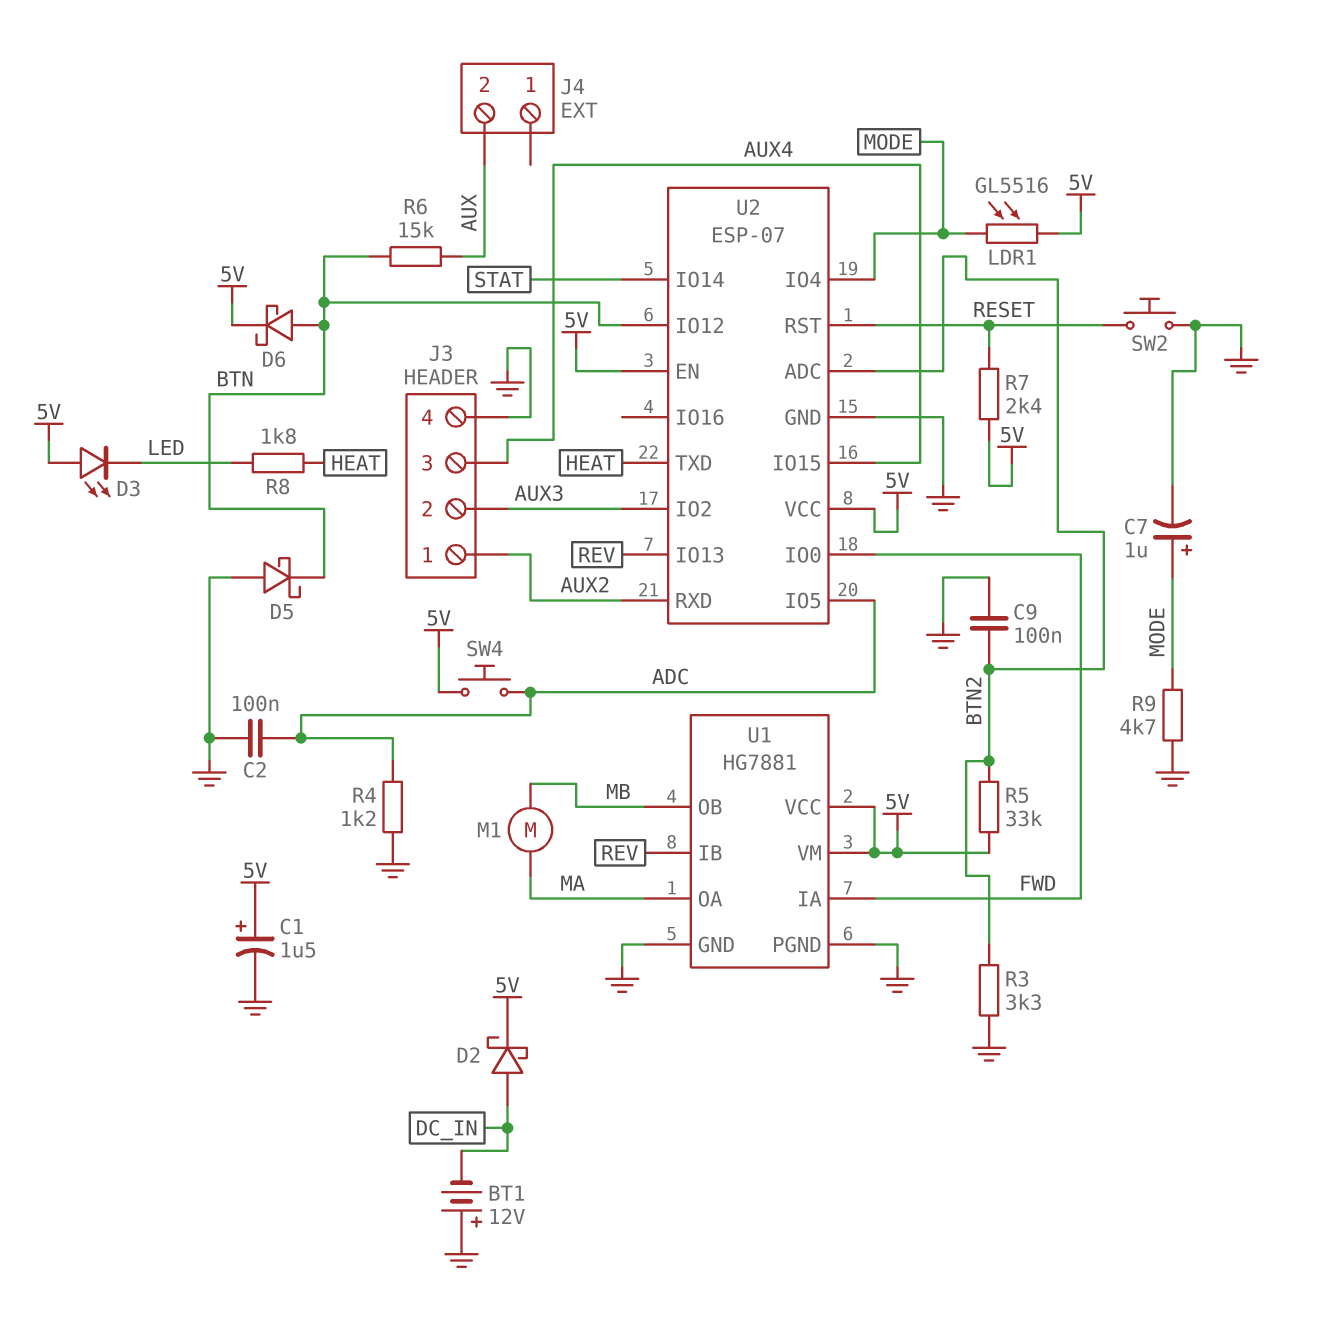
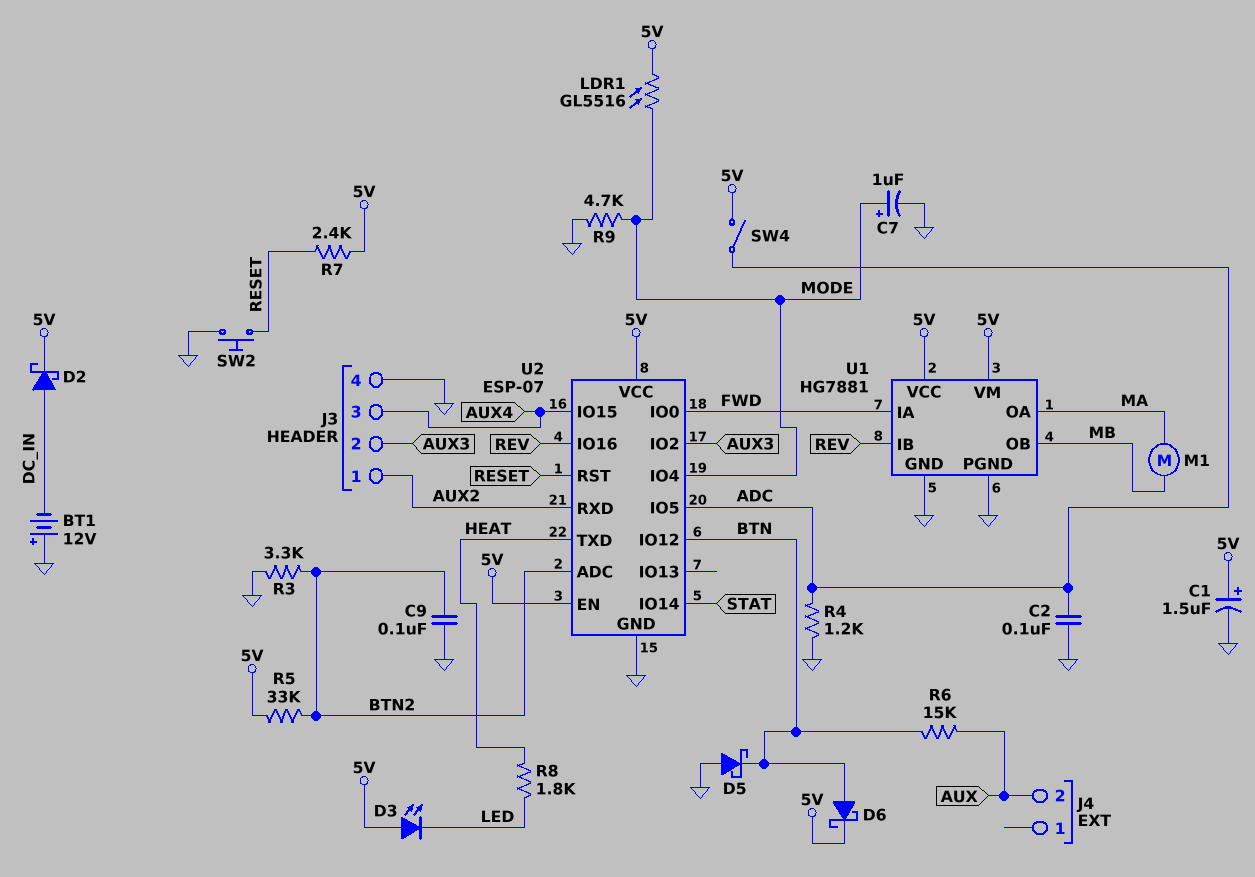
SW4: button (5V, ADC) -> switch (5V, ADC)
U2 pin IO13: REV -> none
U2 pin IO16: none -> REV

